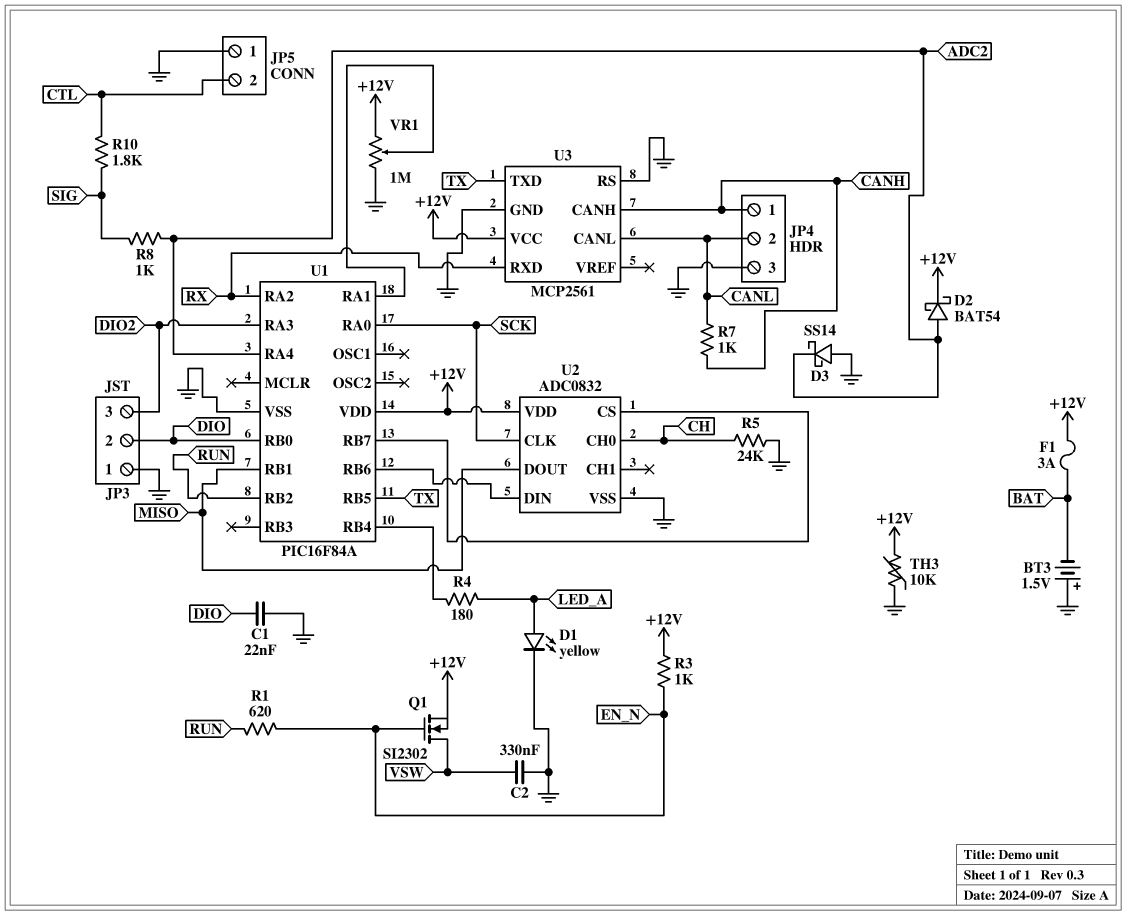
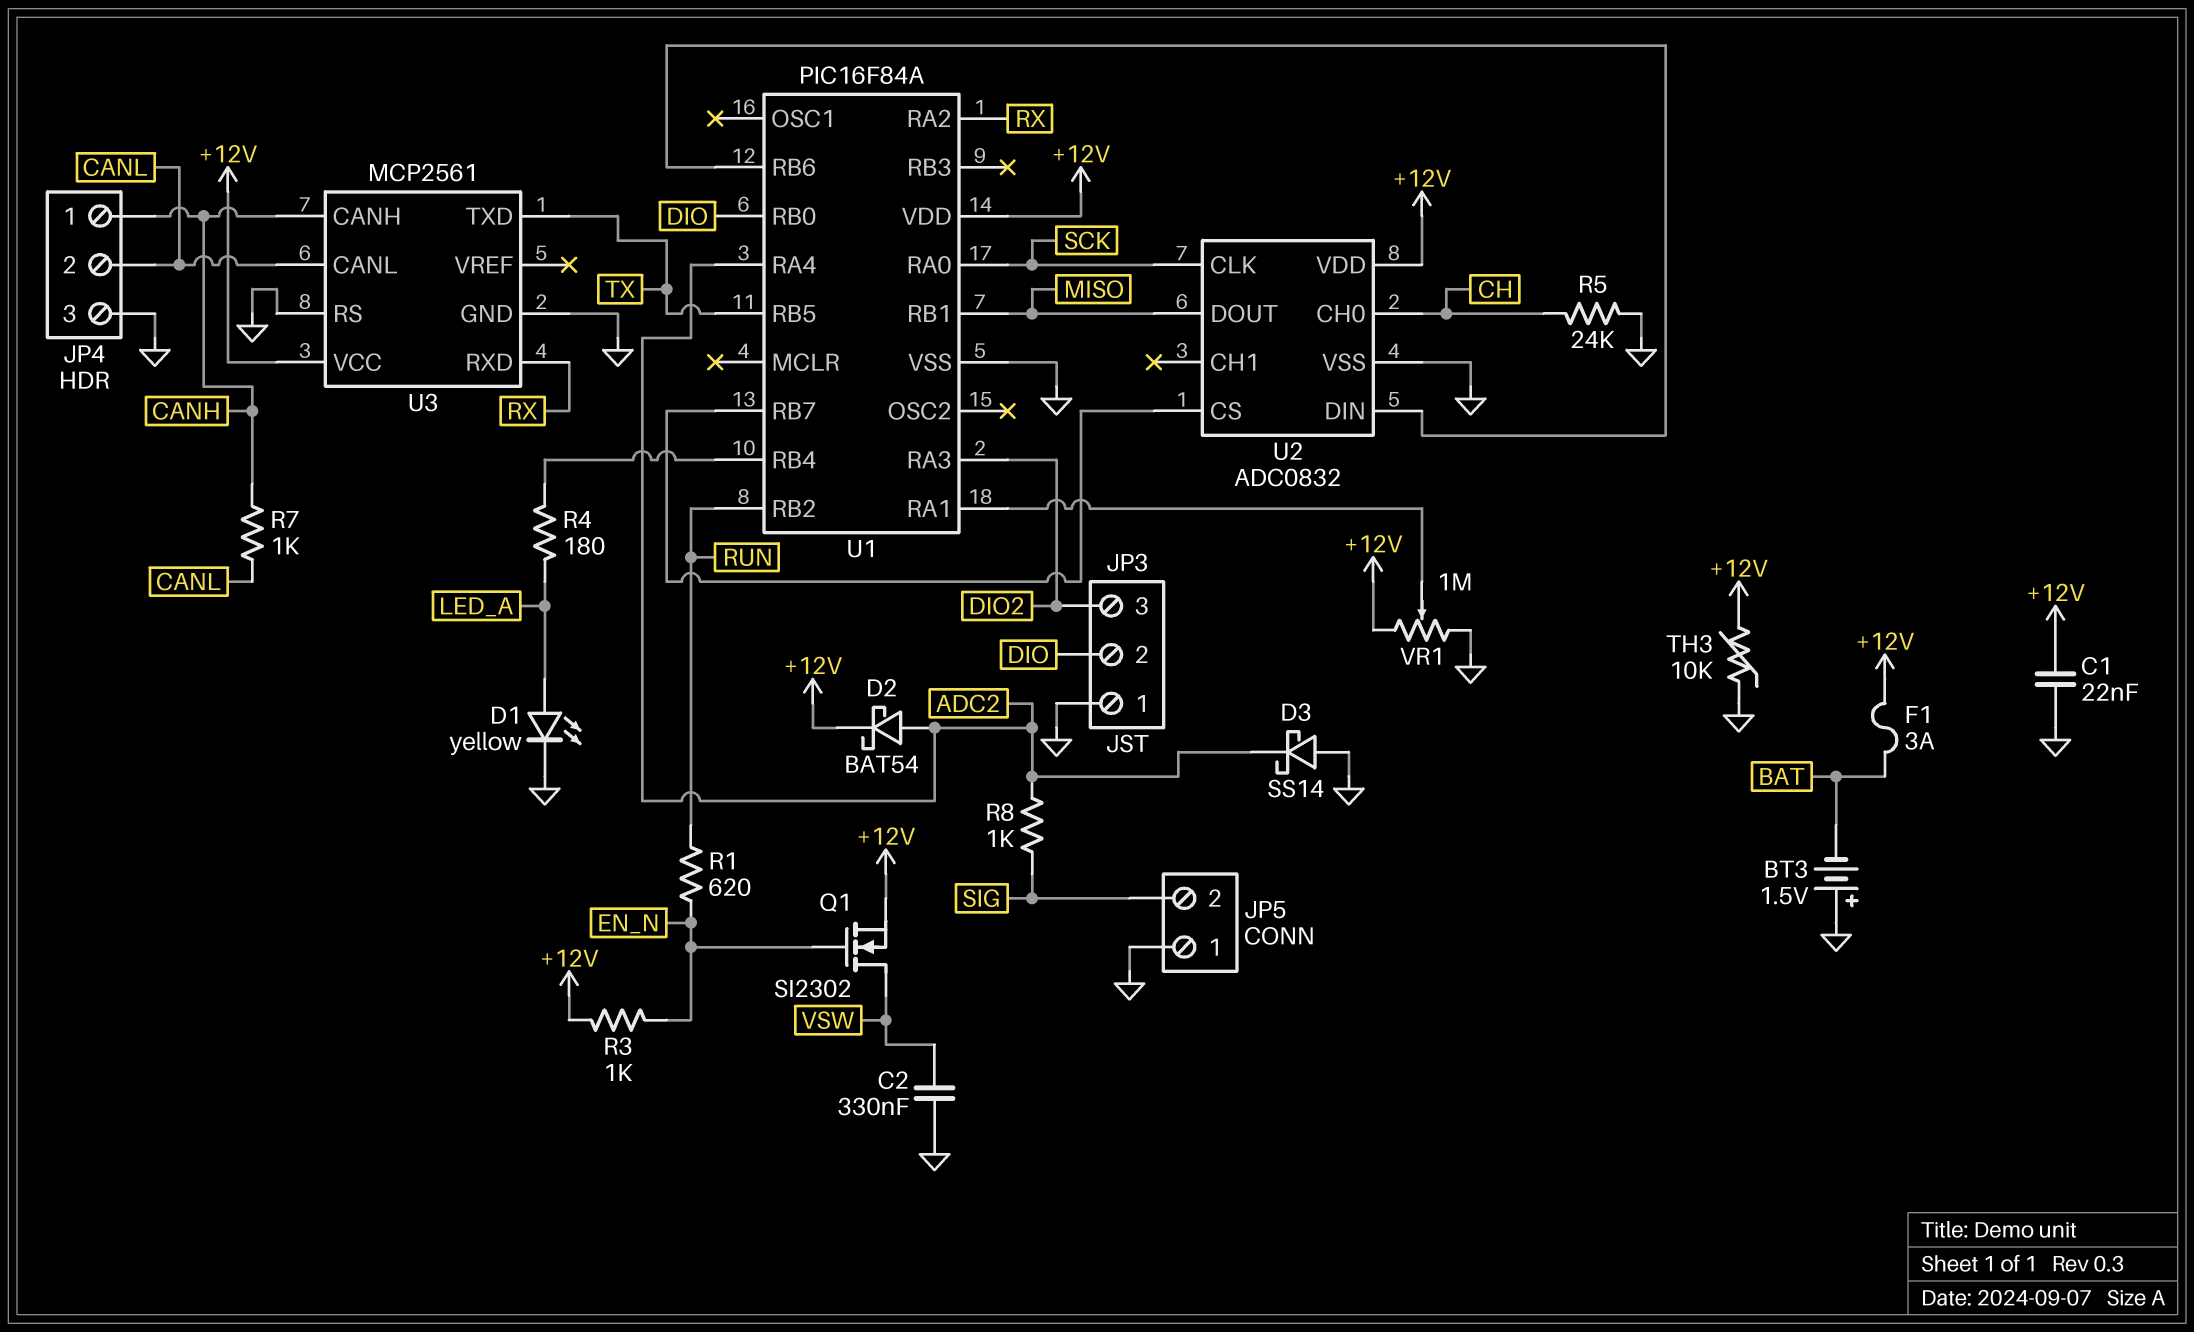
C1: 22nF (DIO, GND) -> 22nF (+12V, GND)
JP5 pin 2: CTL -> SIG
R10: 1.8k (CTL, SIG) -> none

